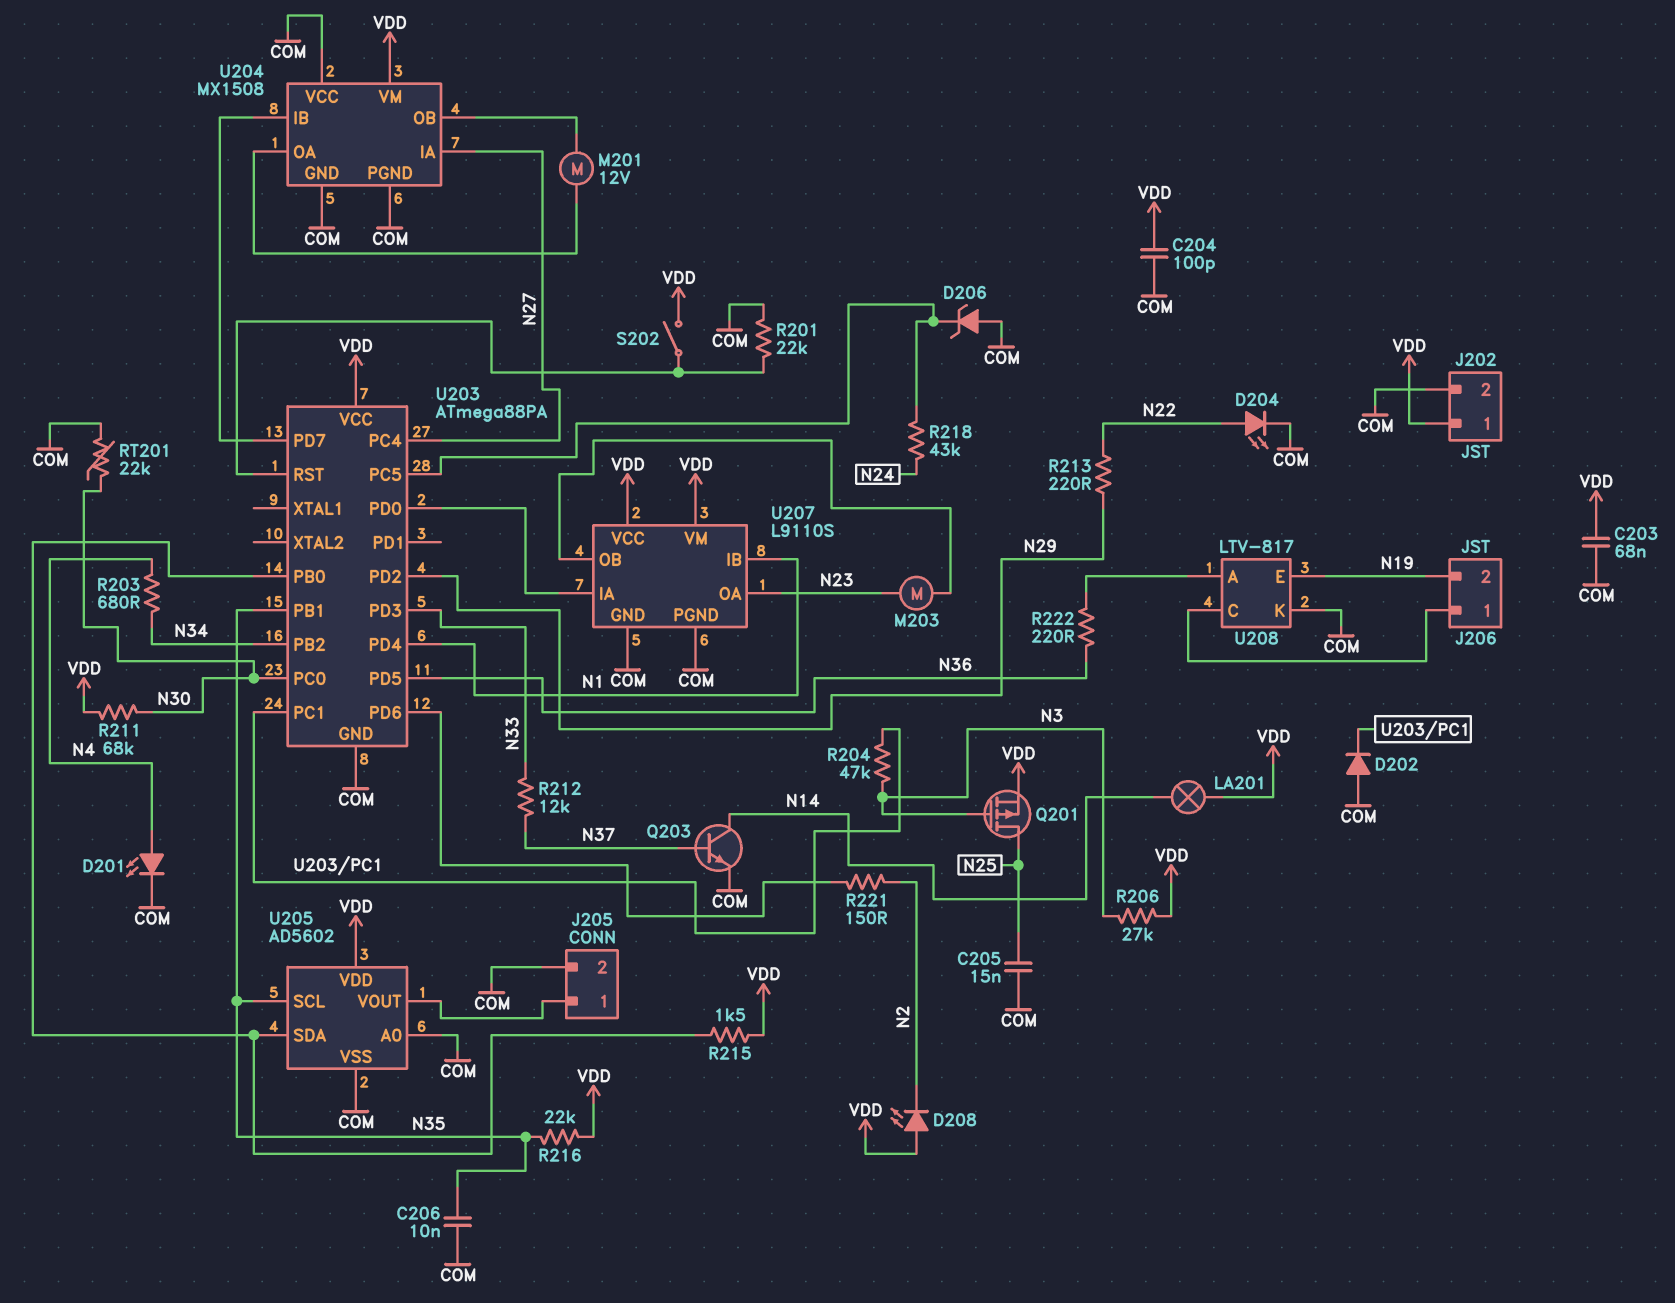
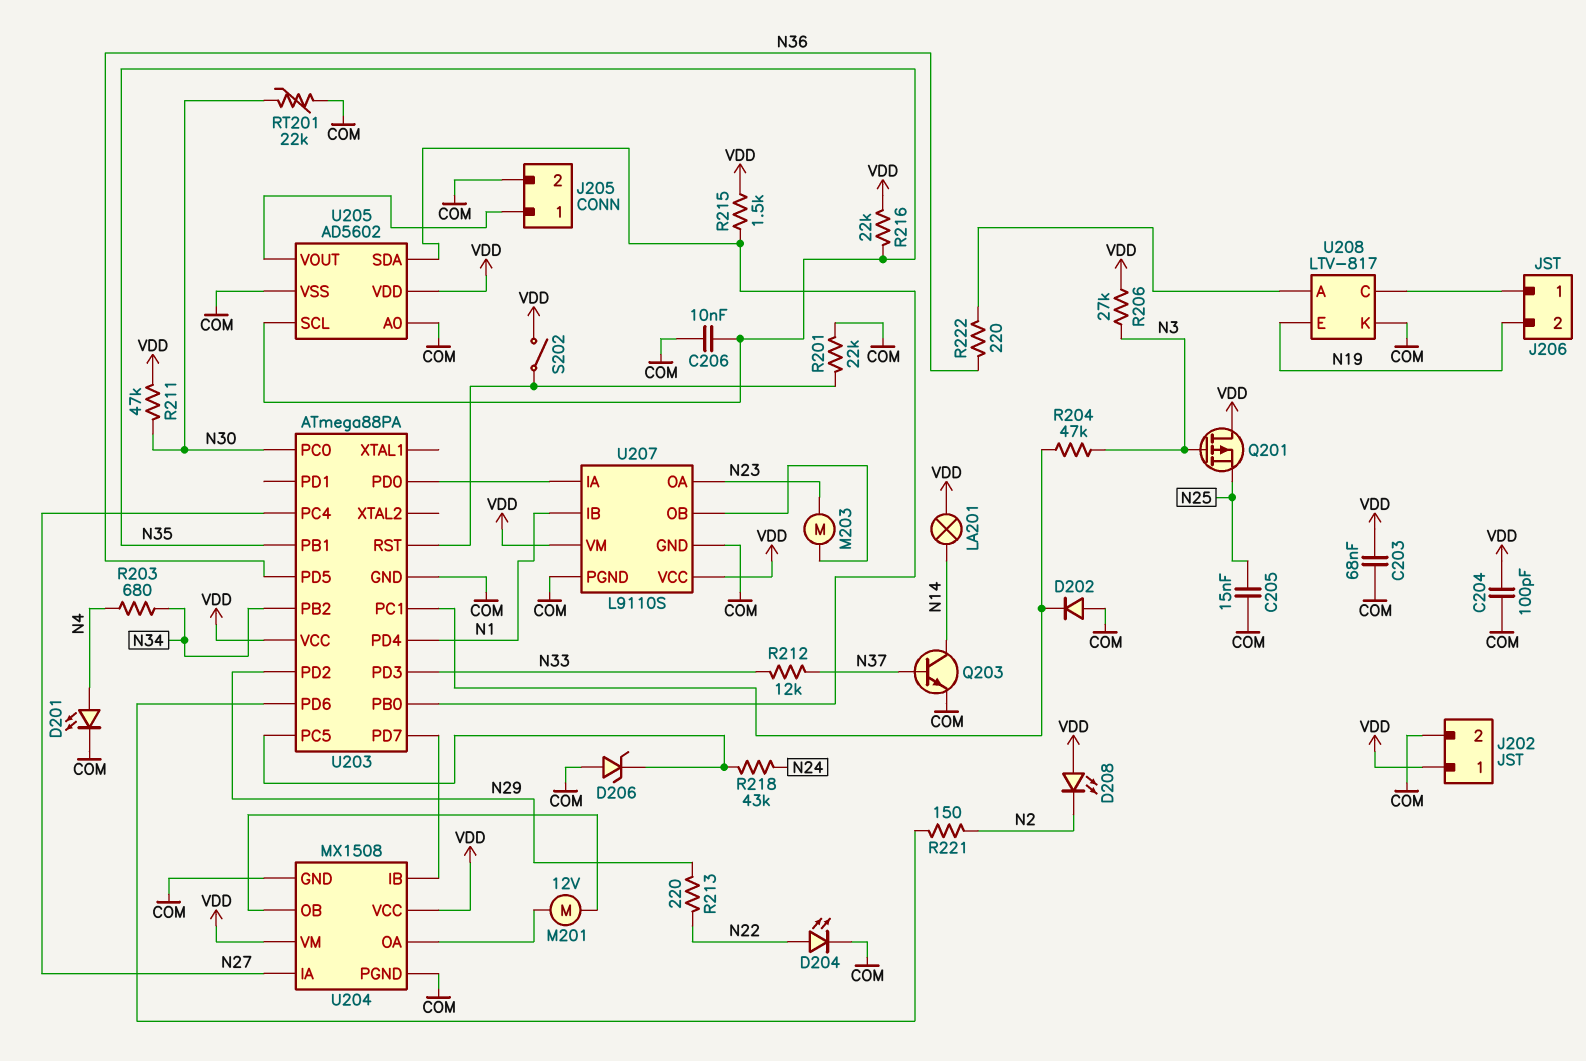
Q201: PMOS (G N3, D N25, S VDD) -> PMOS (G N3, D VDD, S N25)
R211: 68k (N30, VDD) -> 47k (N30, VDD)
U204 pin VCC: COM -> VDD

